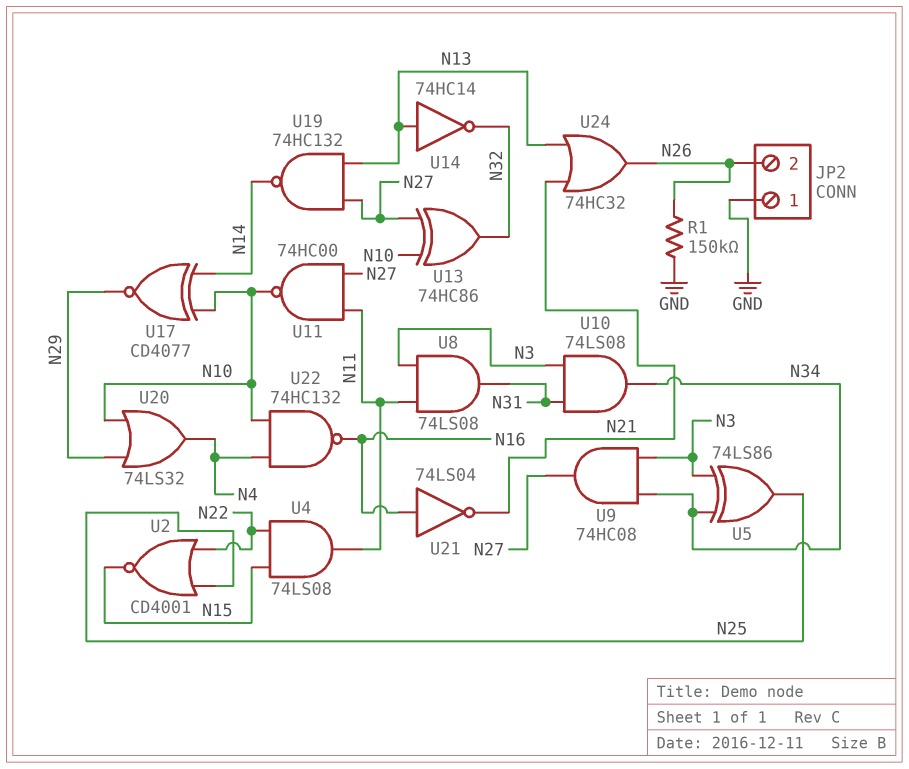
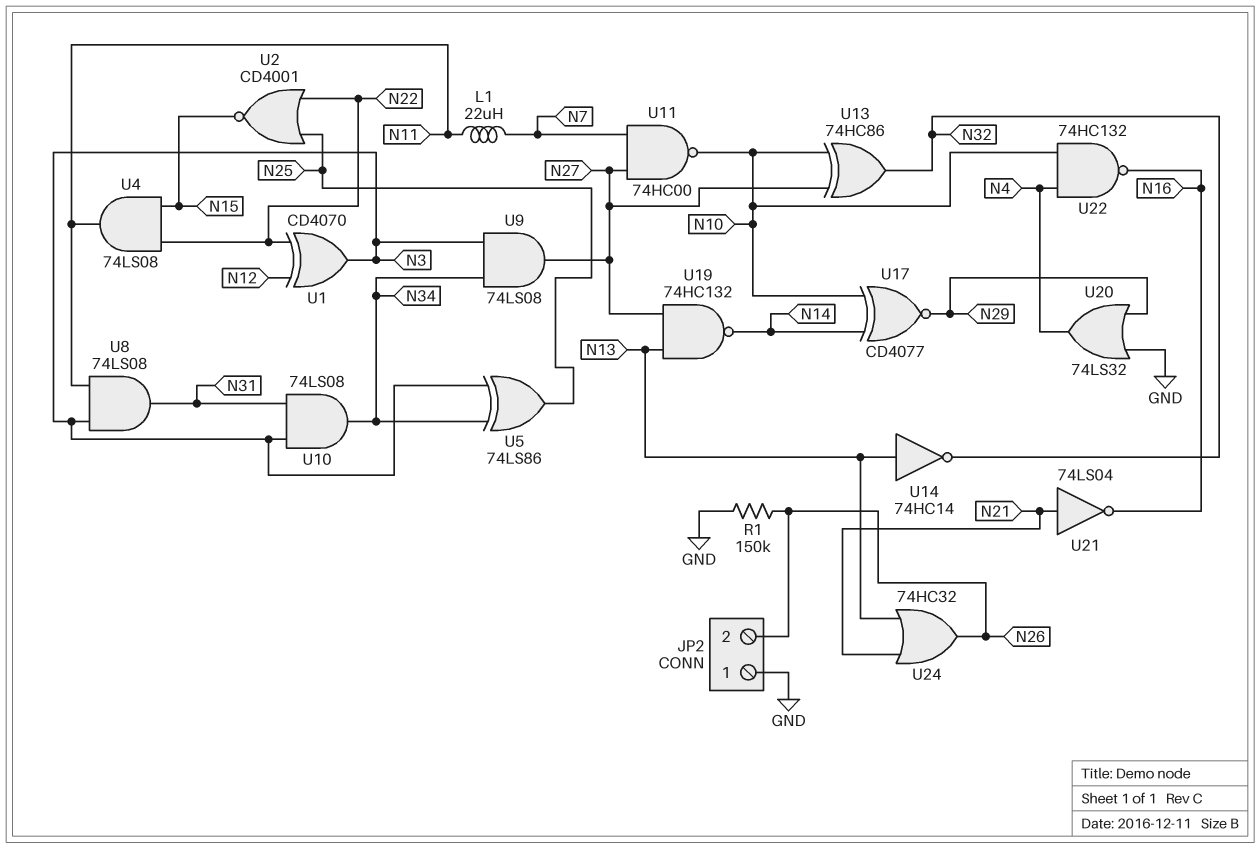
L1: none -> 22uH (N7, N11)
U1: none -> XOR CD4070 (in N12, in N22, out N3)
U9: AND 74HC08 (in N3, in N34, out N27) -> AND 74LS08 (in N3, in N34, out N27)
U11: NAND 74HC00 (in N11, in N27, out N10) -> NAND 74HC00 (in N7, in N27, out N10)
U20: OR 74LS32 (in N10, in N29, out N4) -> OR 74LS32 (in GND, in N29, out N4)
U21: NOT 74LS04 (in N16, out N21) -> NOT 74LS04 (in N21, out N16)

